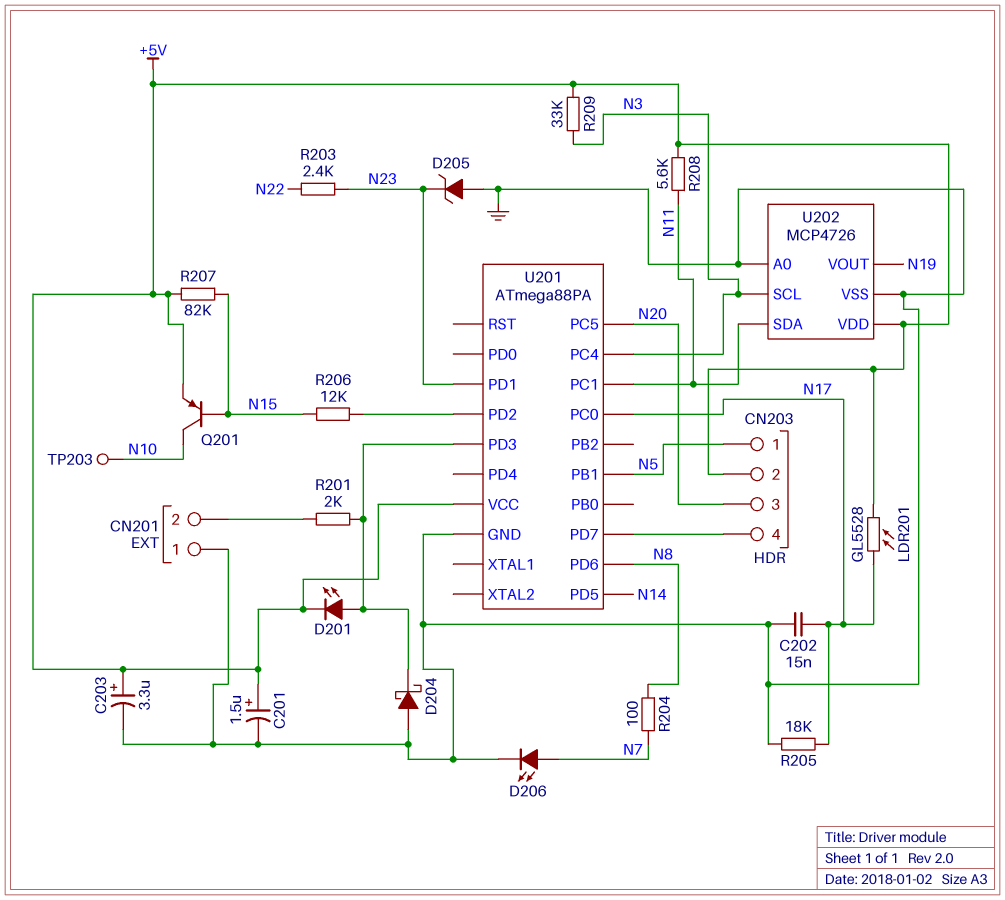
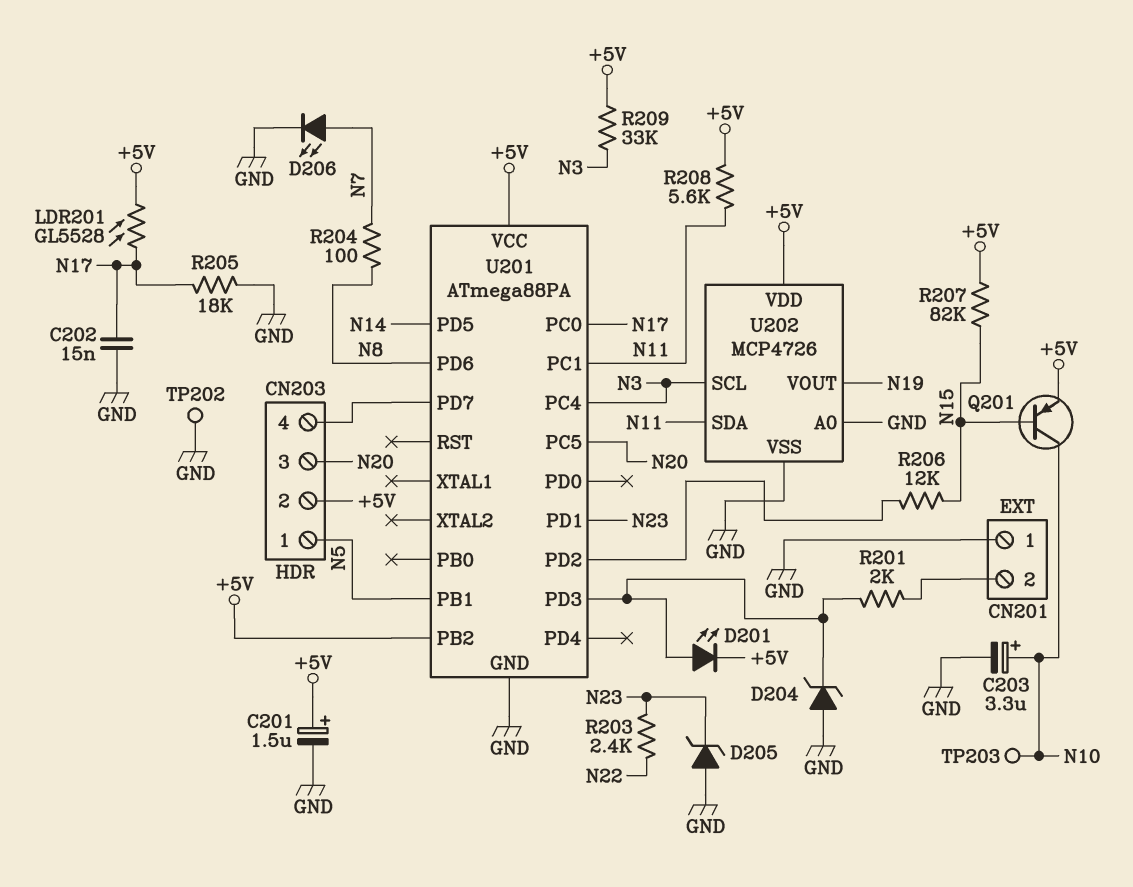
C203: 3.3uF (plus +5V, minus GND) -> 3.3uF (plus N10, minus GND)
D204: schottky (A GND, K U201/PD3) -> zener (A GND, K U201/PD3)
TP202: none -> test point (GND)
U201 pin PB2: none -> +5V

